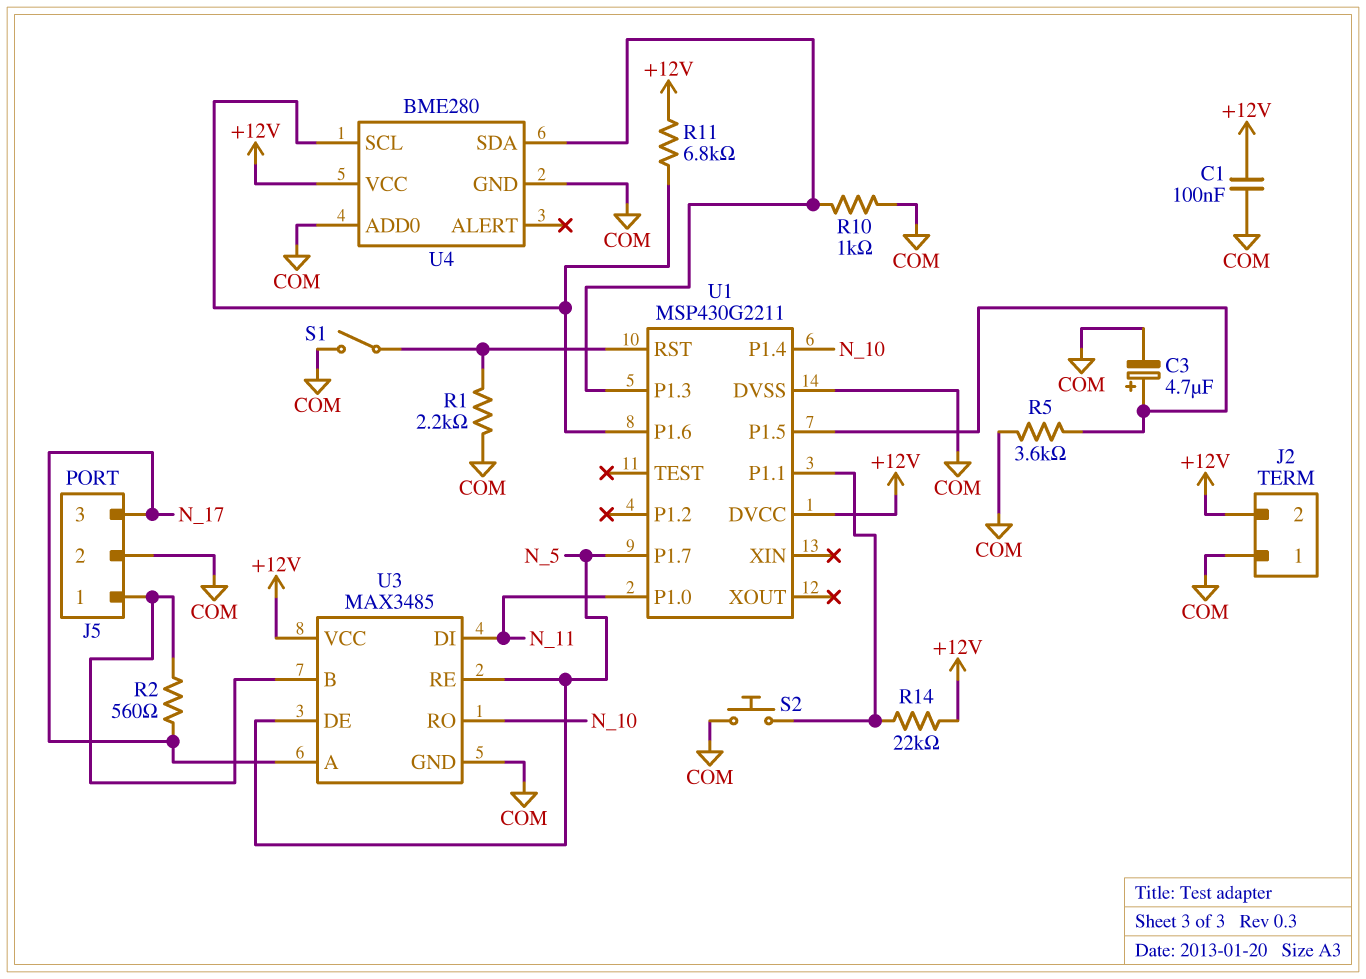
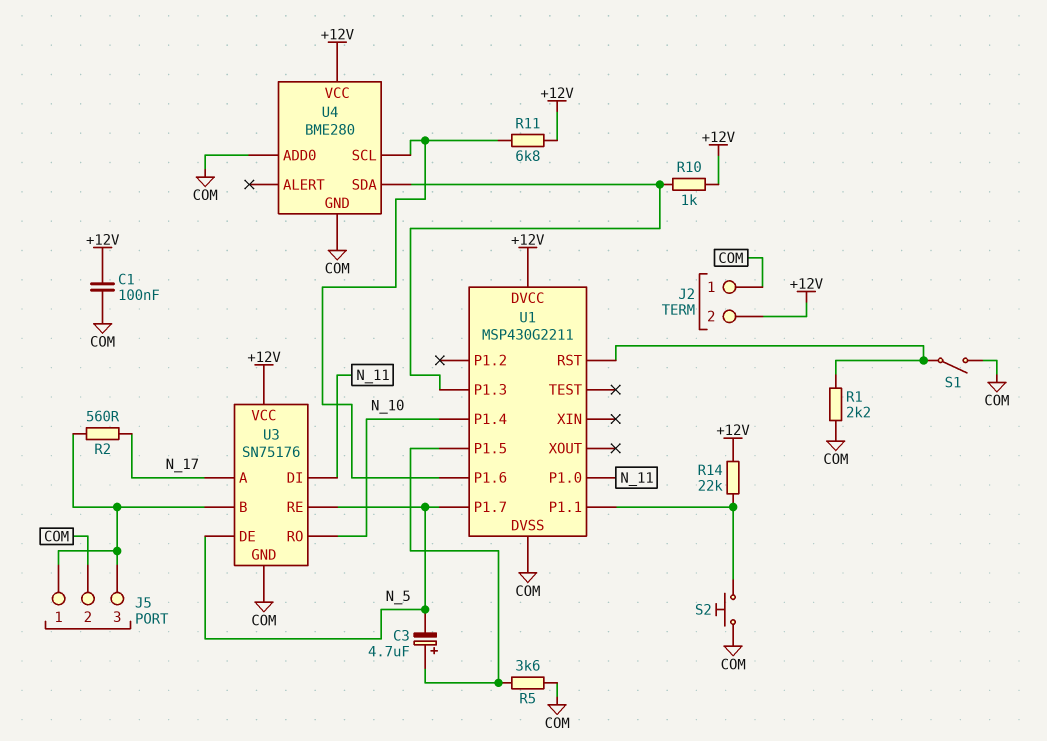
C3: 4.7uF (plus U1/P1.5, minus COM) -> 4.7uF (plus U1/P1.5, minus N_5)
J5 pin 3: N_17 -> J5/1
R10: 1k (COM, U1/P1.3) -> 1k (+12V, U1/P1.3)
U3: MAX3485 -> SN75176

